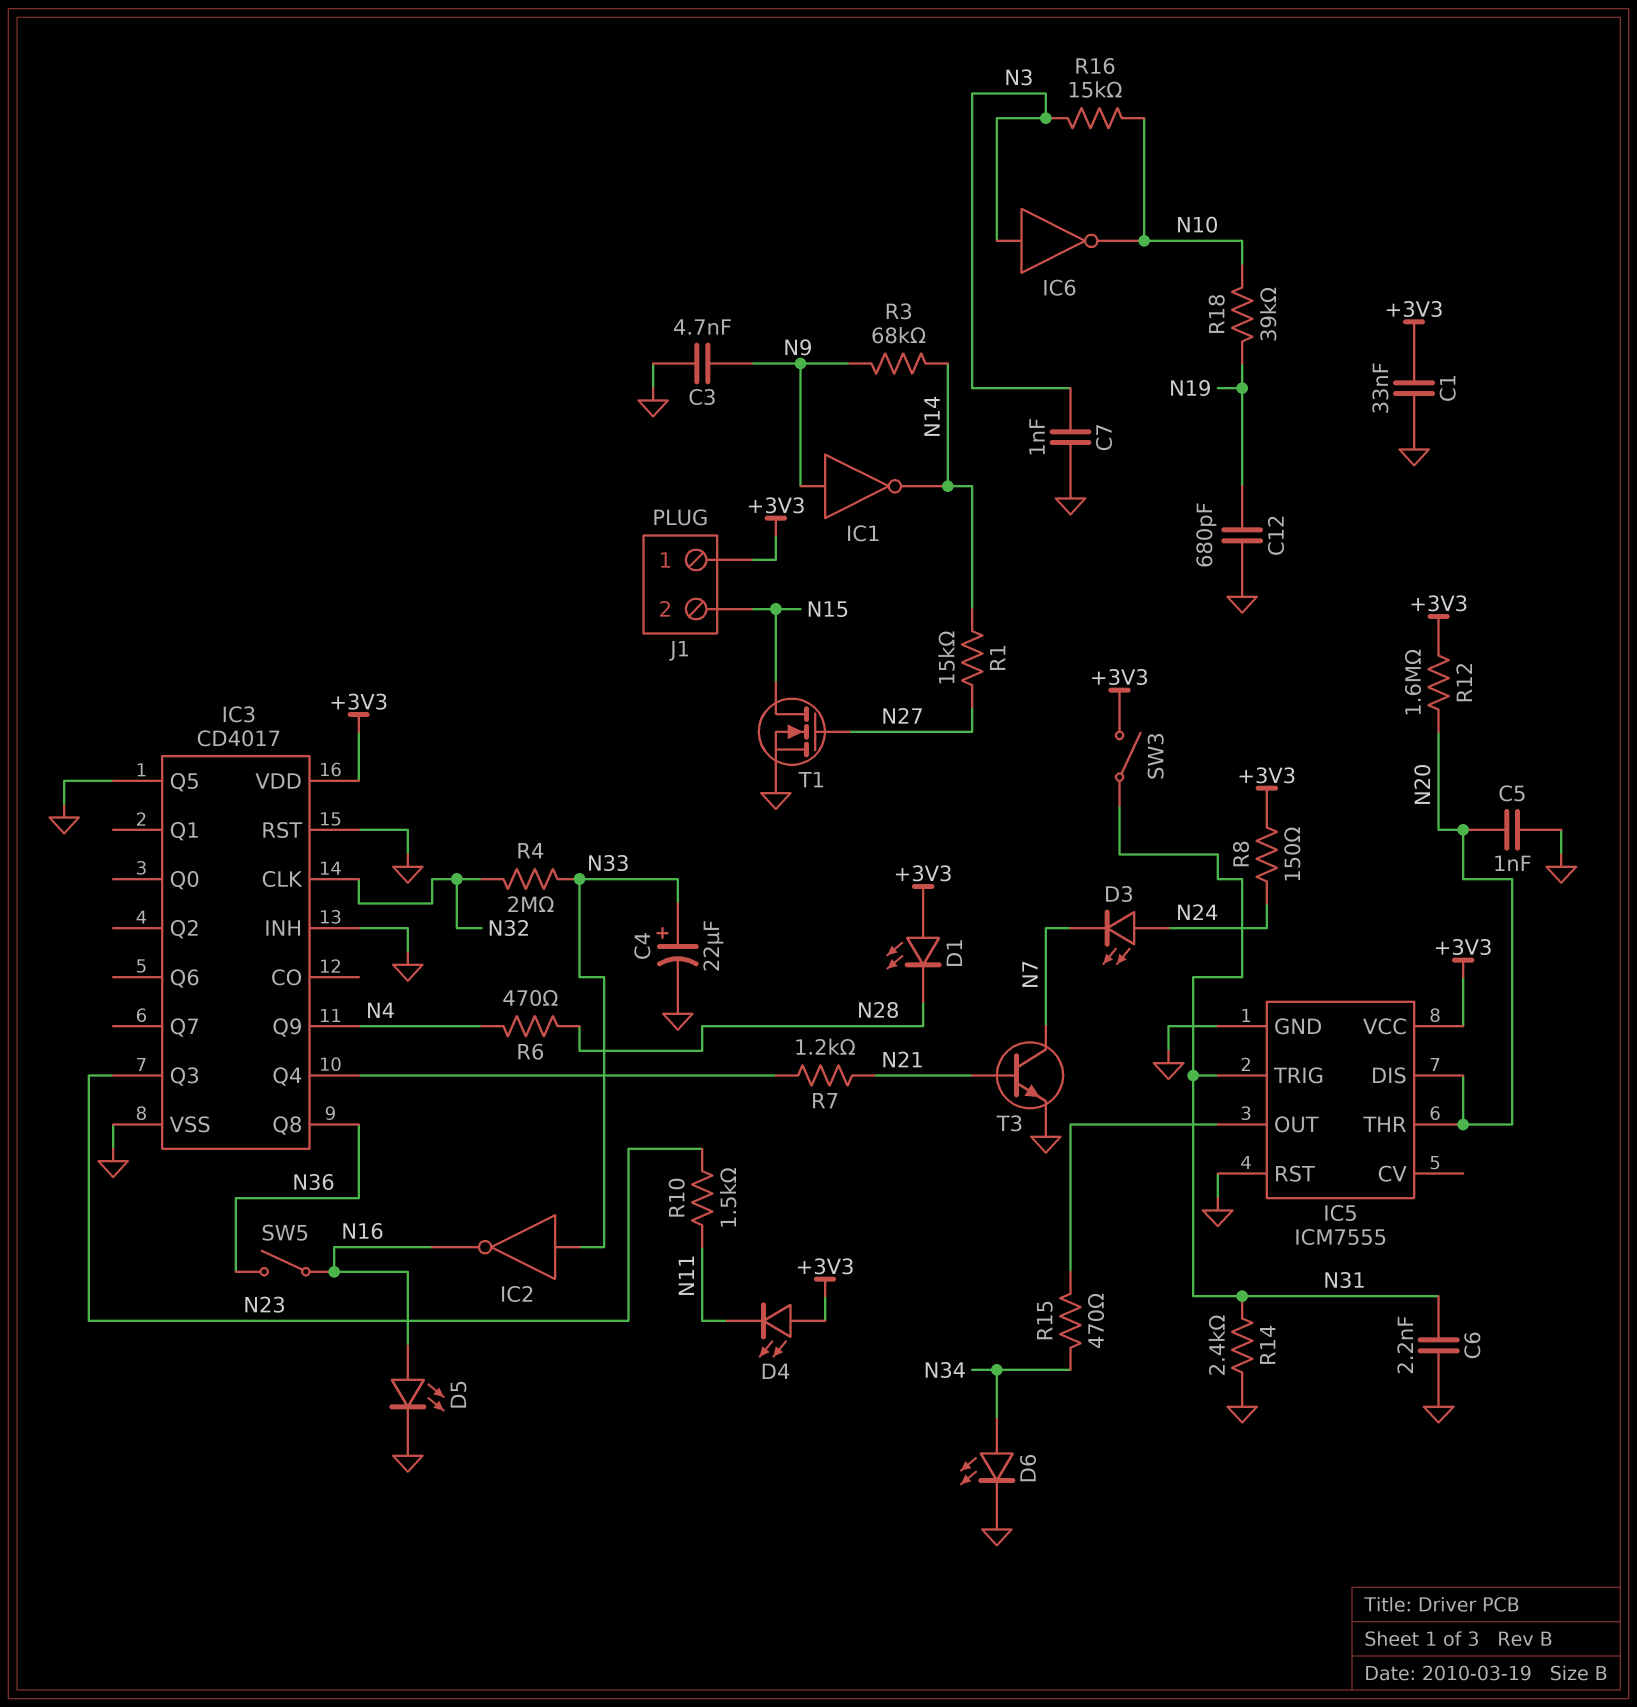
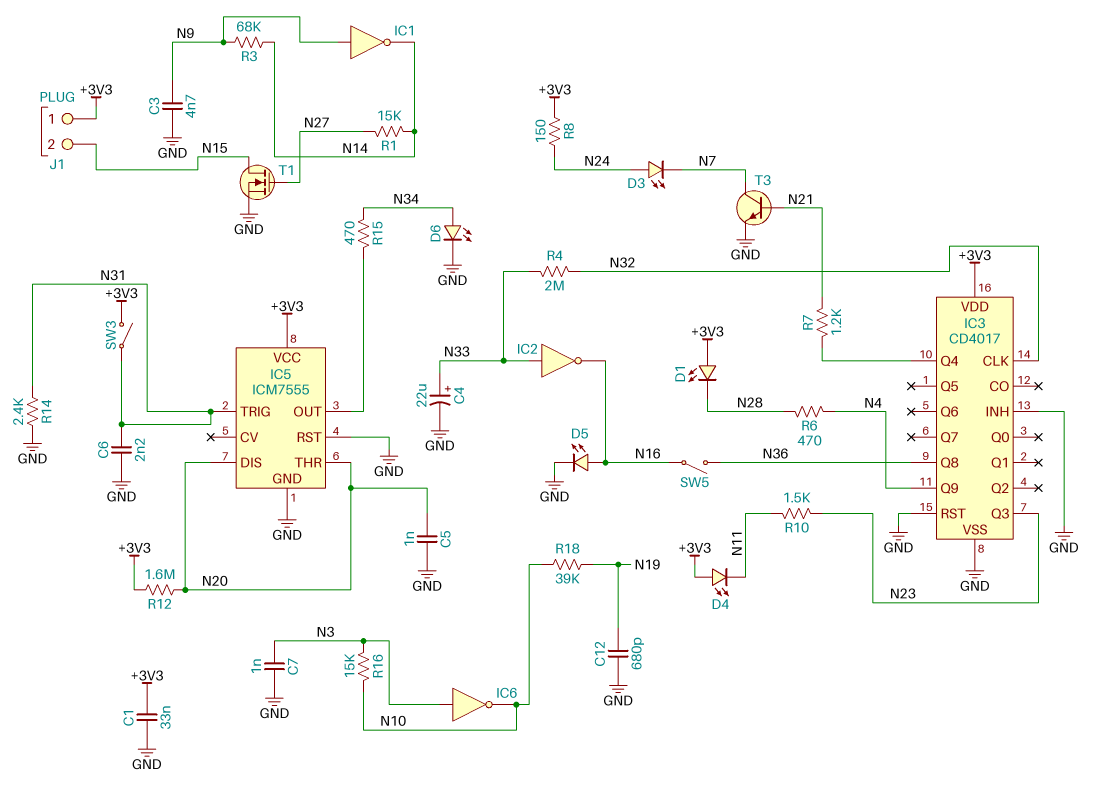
IC3 pin Q5: GND -> none

